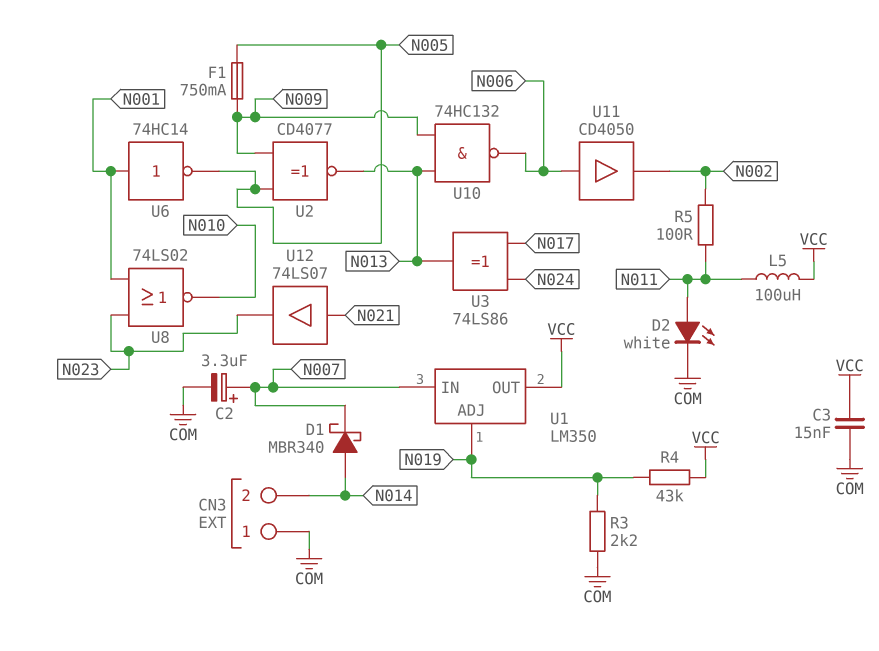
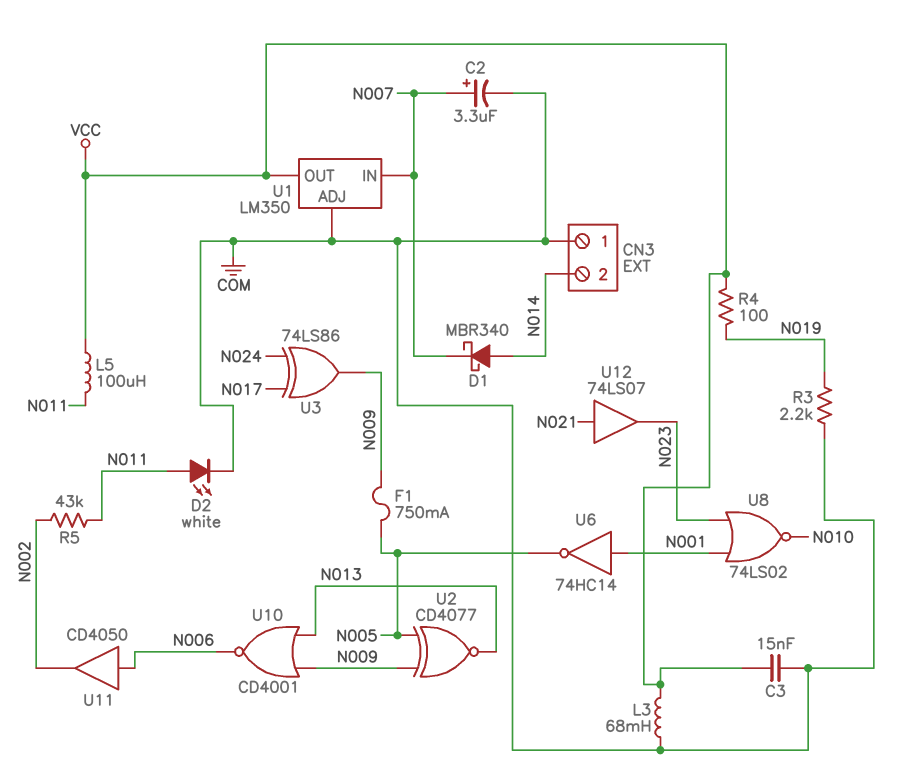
L3: none -> 68mH (COM, VCC)
R4: 43k (N019, VCC) -> 100 (N019, VCC)
R5: 100 (N002, N011) -> 43k (N002, N011)
U1 pin ADJ: N019 -> COM
U3: XOR 74LS86 (in N017, in N024, out N013) -> XOR 74LS86 (in N017, in N024, out N009)
U10: NAND 74HC132 (in N009, in N013, out N006) -> NOR CD4001 (in N009, in N013, out N006)

